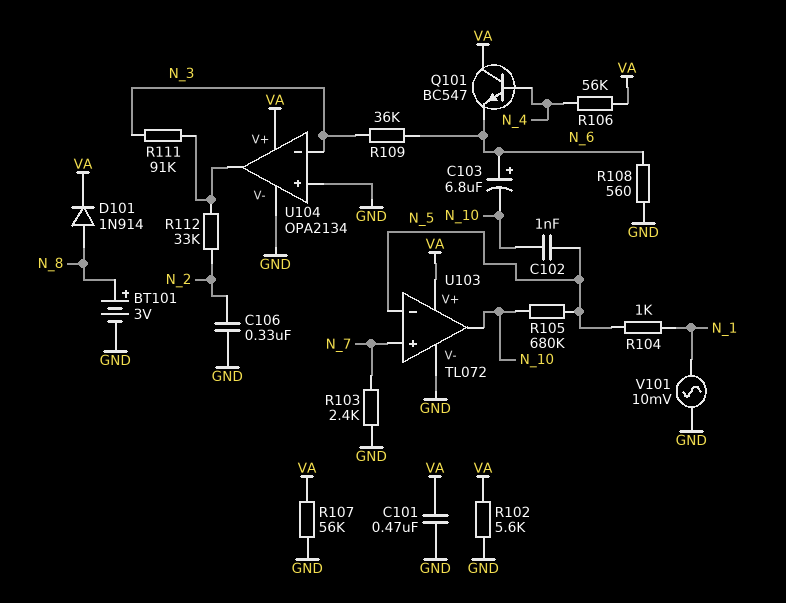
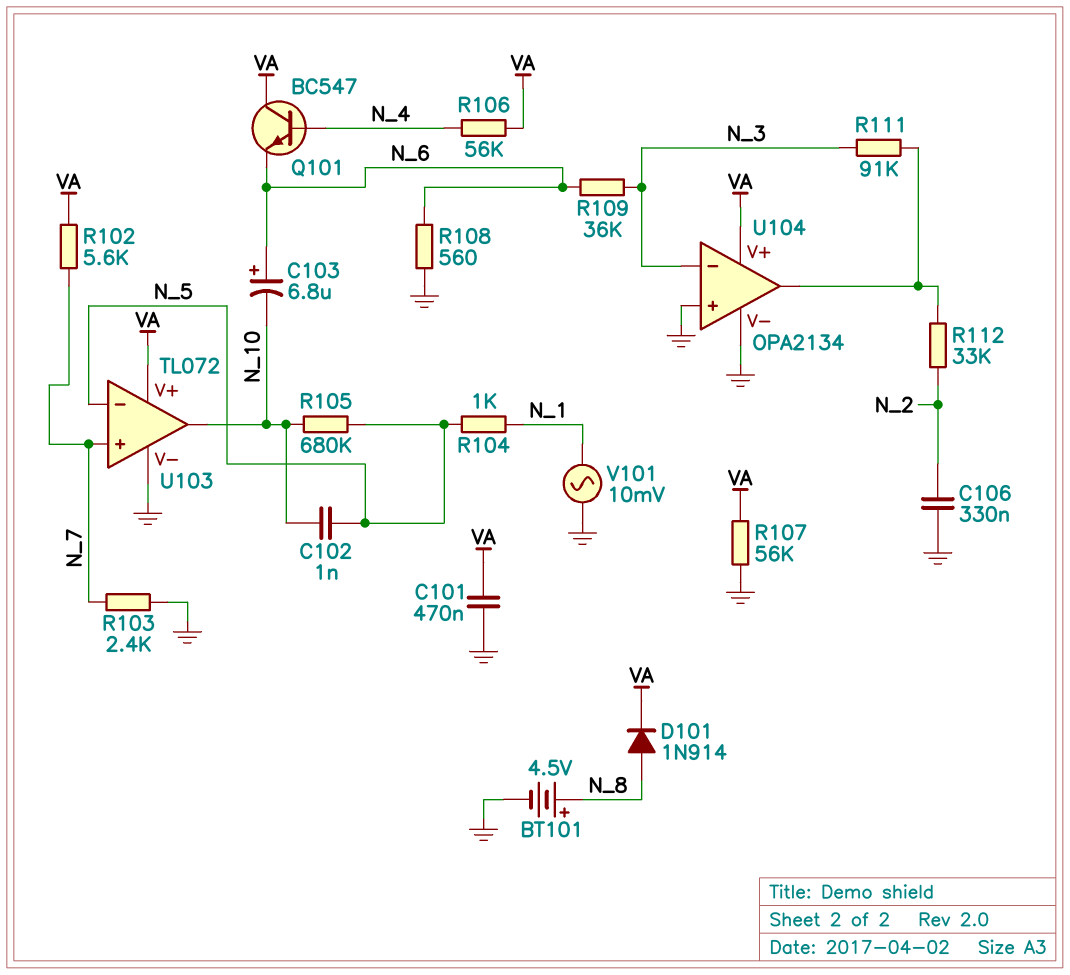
BT101: 3V (plus N_8, minus GND) -> 4.5V (plus N_8, minus GND)
R102: 5.6k (GND, VA) -> 5.6k (N_7, VA)

